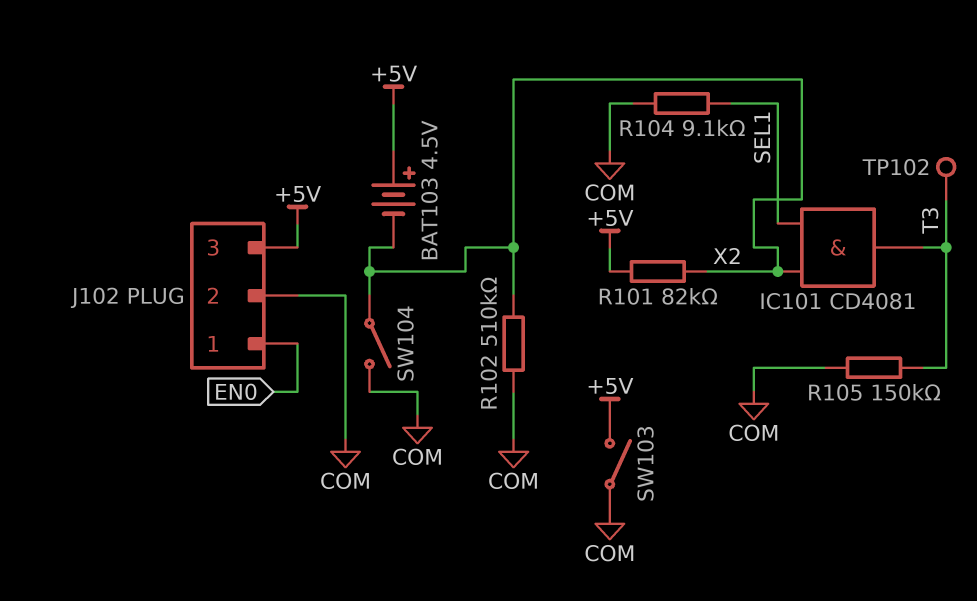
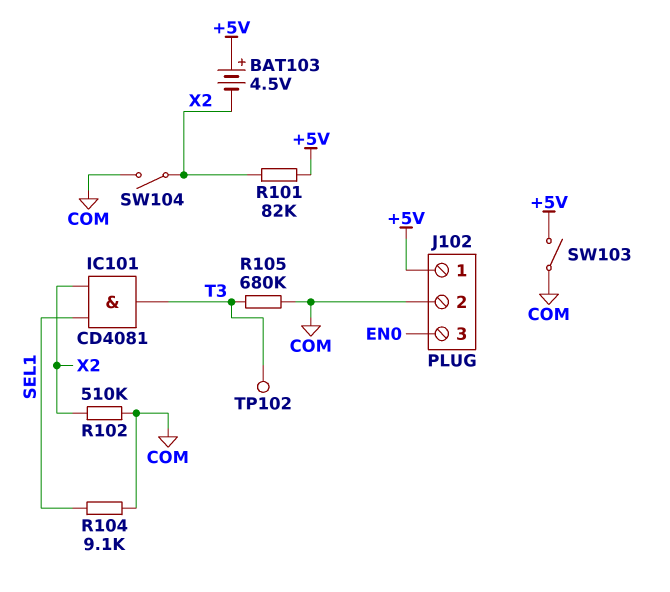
J102 pin 1: EN0 -> +5V
J102 pin 3: +5V -> EN0
R105: 150k (COM, T3) -> 680k (COM, T3)

